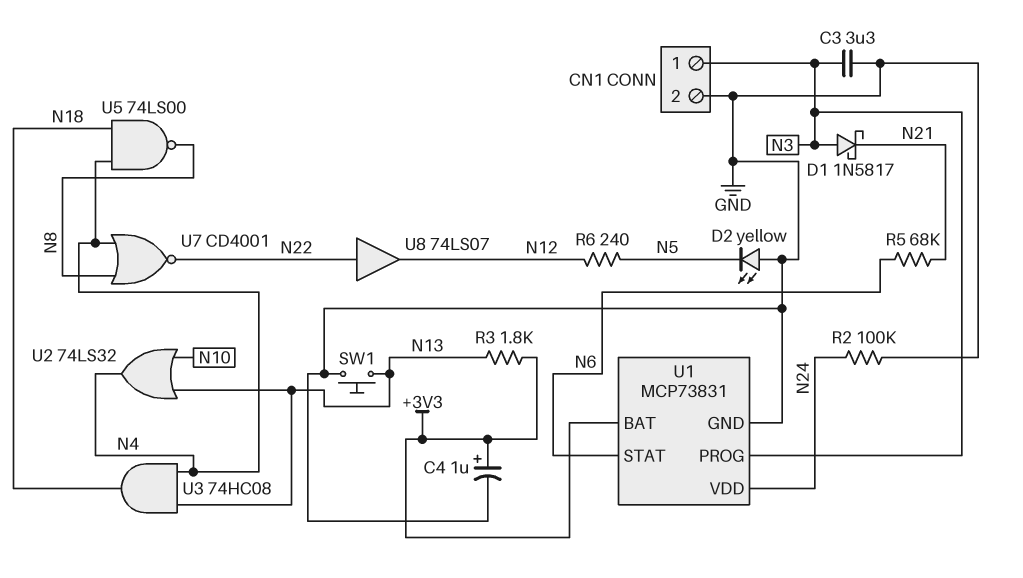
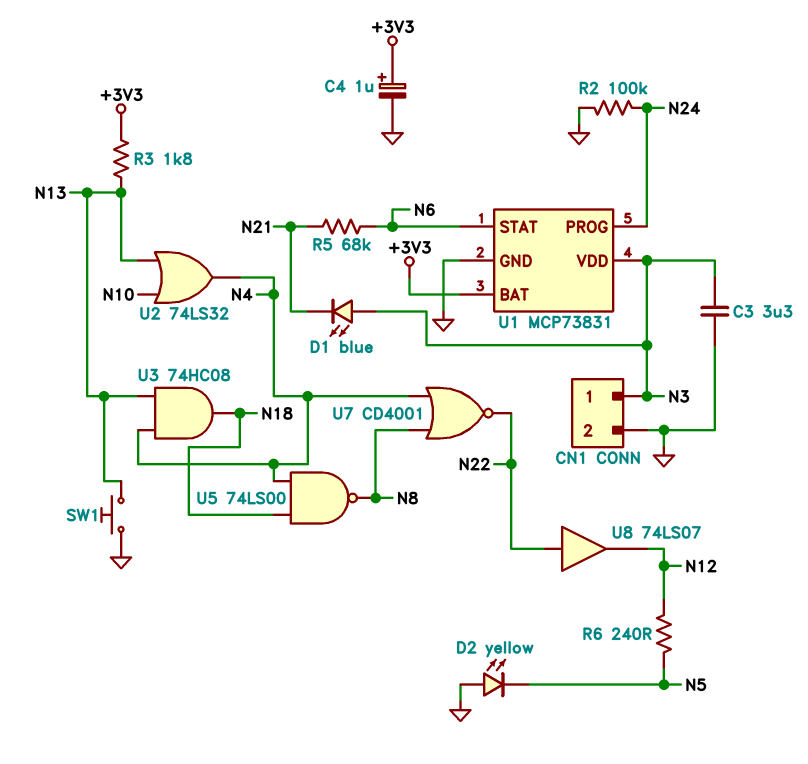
D1: schottky 1N5817 (A N3, K N21) -> LED blue (A N3, K N21)
U1 pin PROG: N3 -> N24
U1 pin VDD: N24 -> N3

